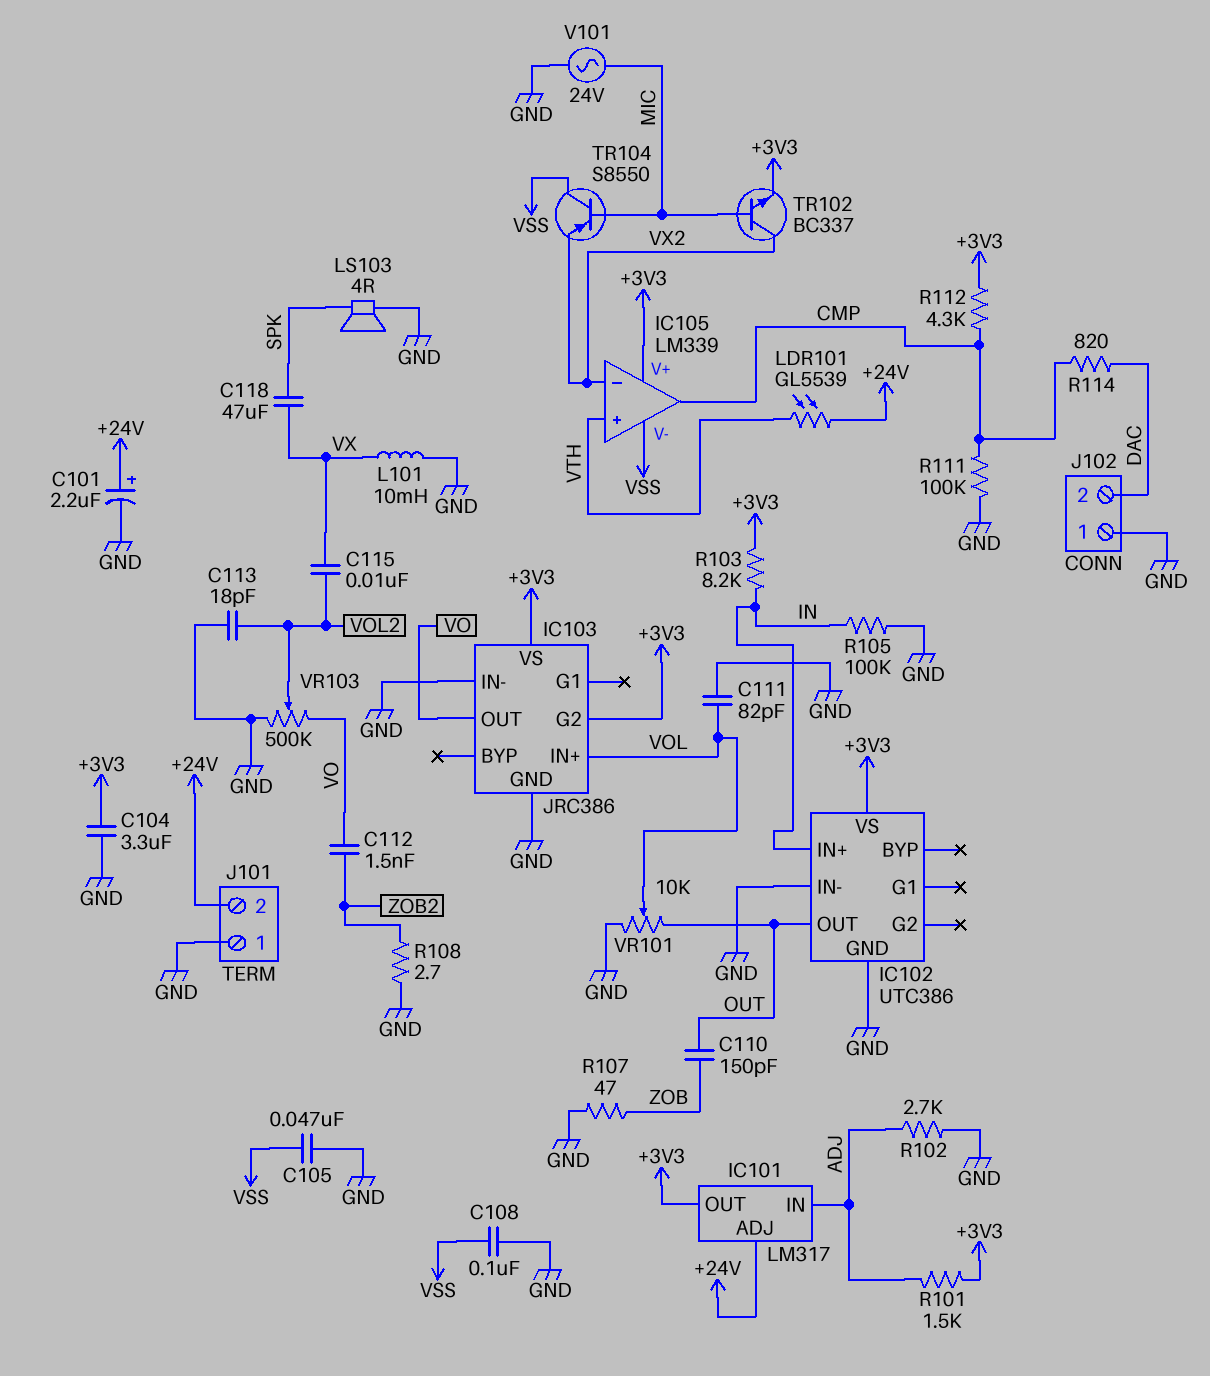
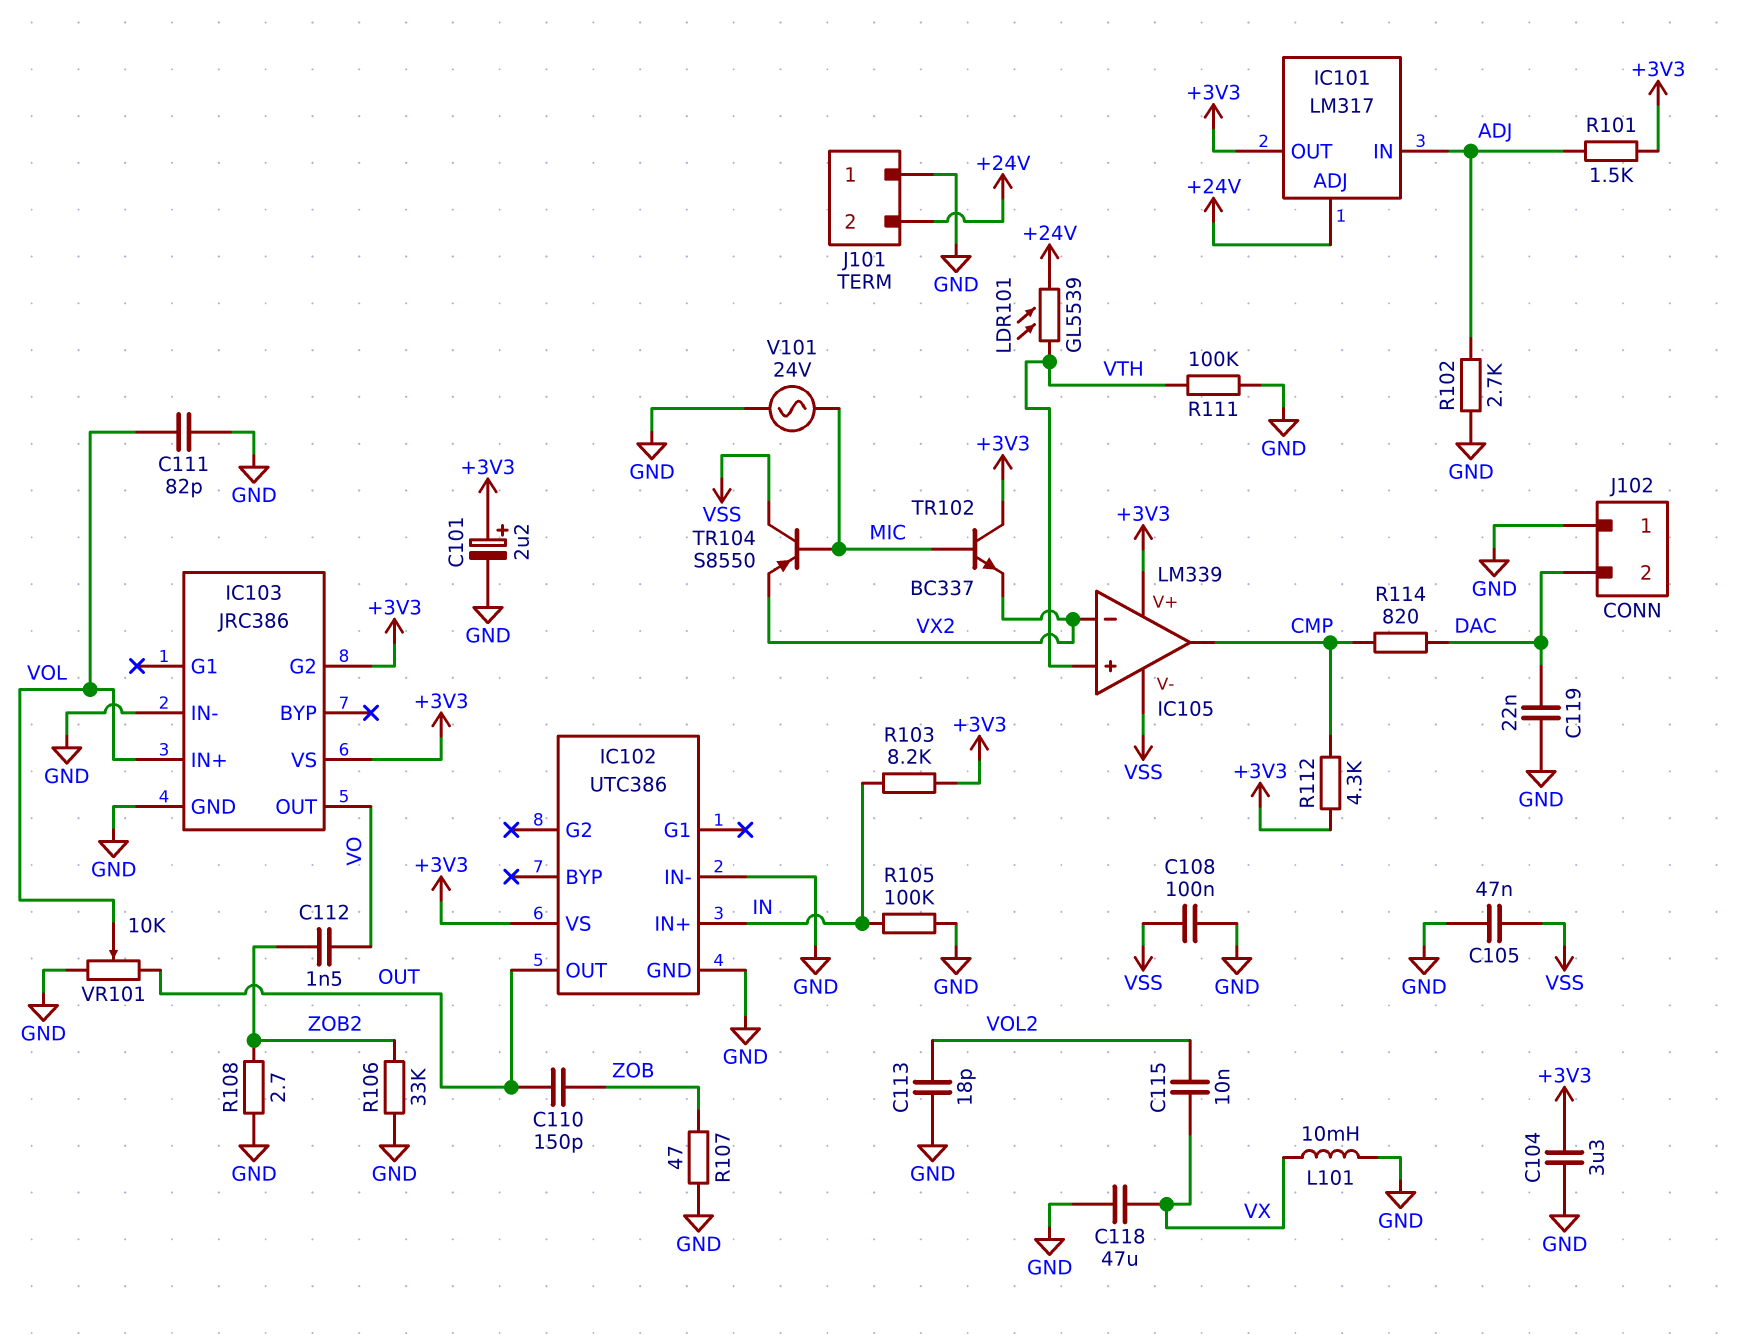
C101: 2.2uF (plus +24V, minus GND) -> 2.2uF (plus +3V3, minus GND)
C118: 47uF (SPK, VX) -> 47uF (GND, VX)
C119: none -> 22nF (DAC, GND)
LS103: speaker 4R (GND, SPK) -> none
R106: none -> 33k (GND, ZOB2)
R111: 100k (CMP, GND) -> 100k (GND, VTH)
TR102: NPN BC337 (B MIC, C VX2, E +3V3) -> NPN BC337 (B MIC, C +3V3, E VX2)
VR103: 500k (GND, VO, wiper VOL2) -> none

